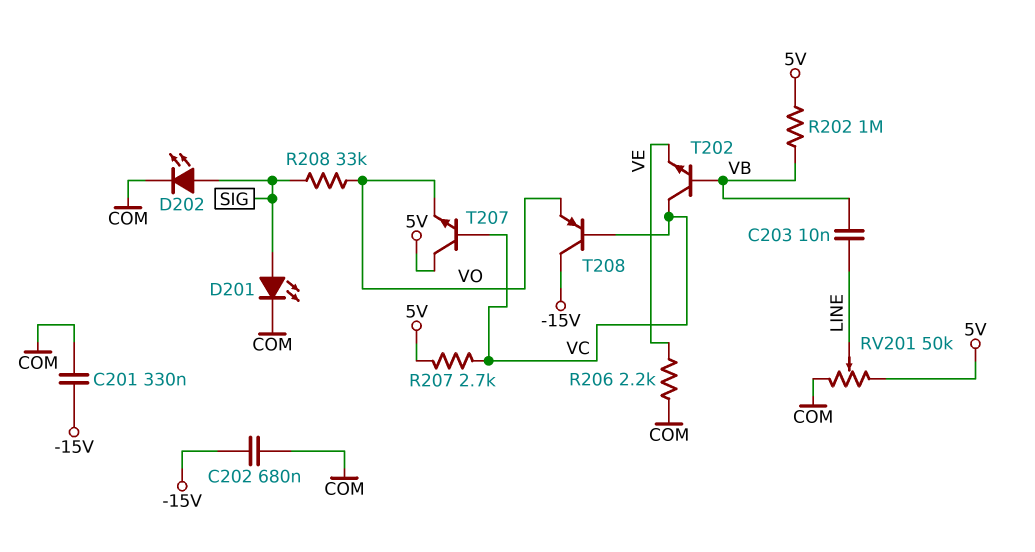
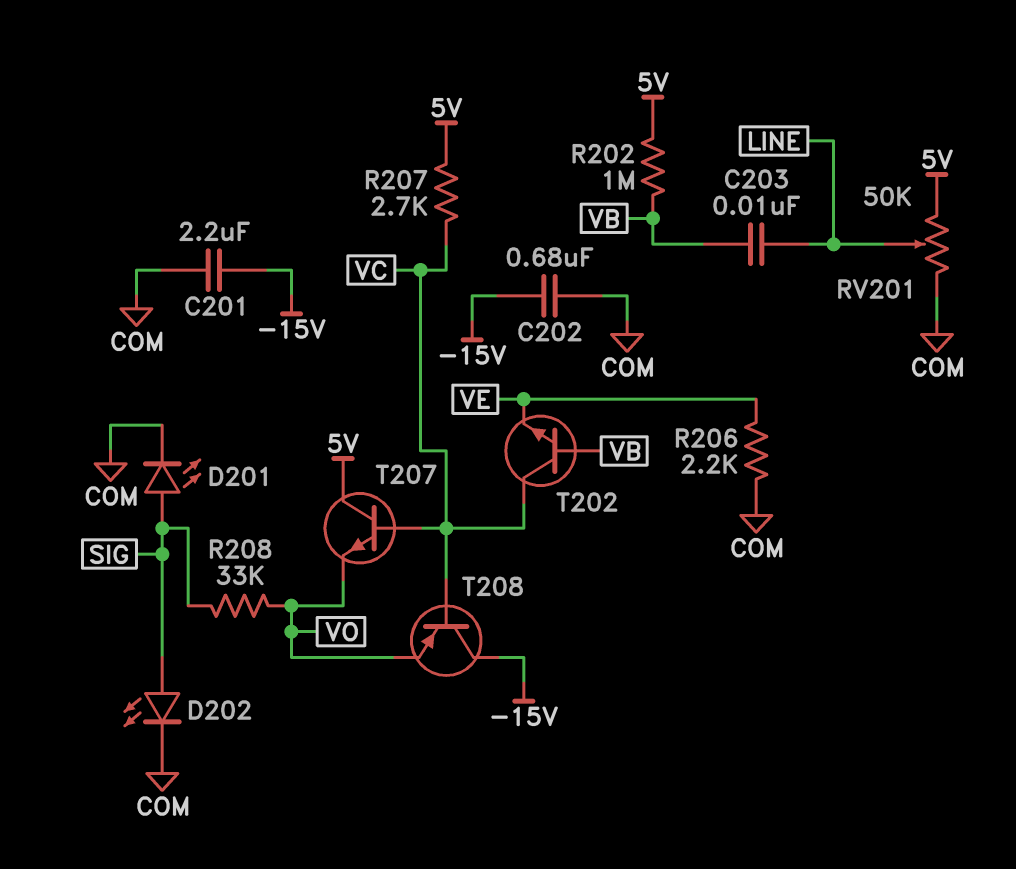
C201: 330nF (-15V, COM) -> 2.2uF (-15V, COM)

